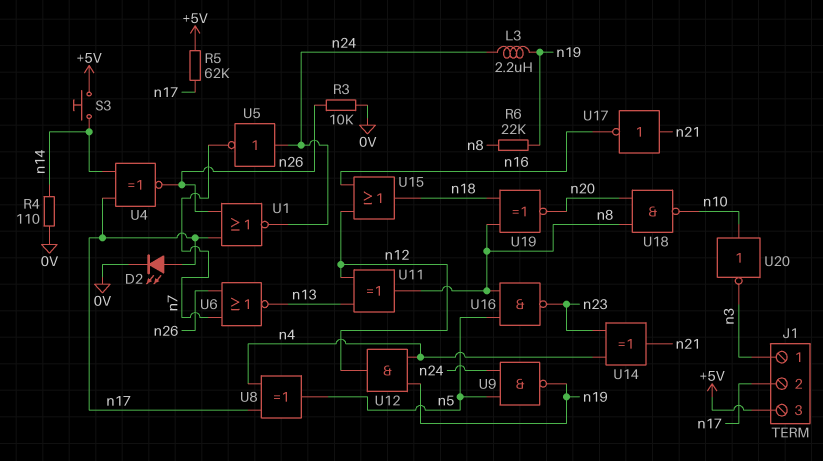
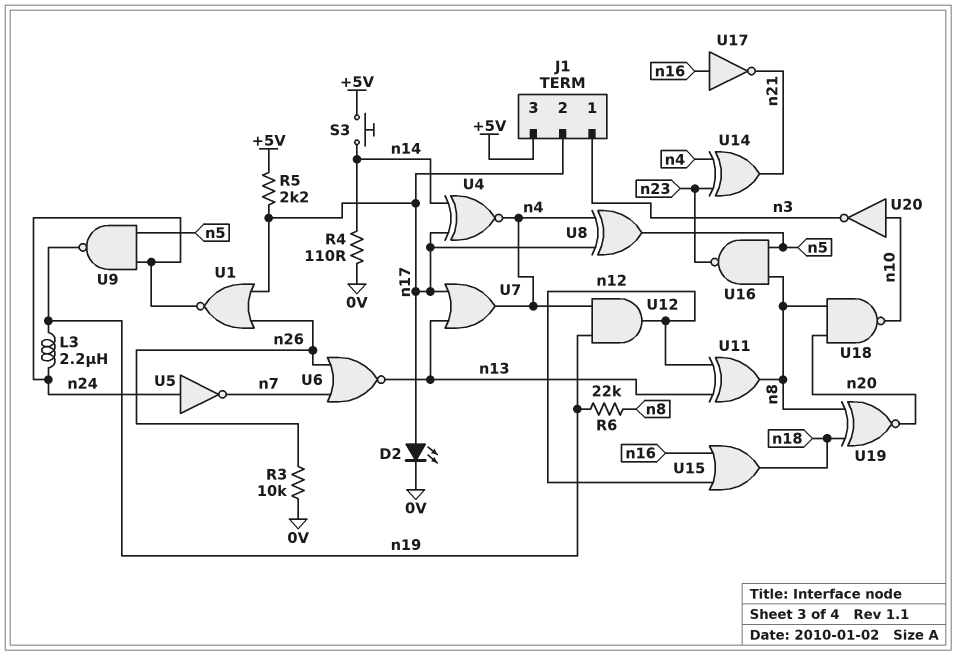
R5: 62k (+5V, n17) -> 2.2k (+5V, n17)
U4: XNOR (in n14, in n17, out n26) -> XNOR (in n14, in n17, out n4)
U7: none -> OR (in n13, in n17, out n4)
U17: NOT (in n21, out n16) -> NOT (in n16, out n21)

